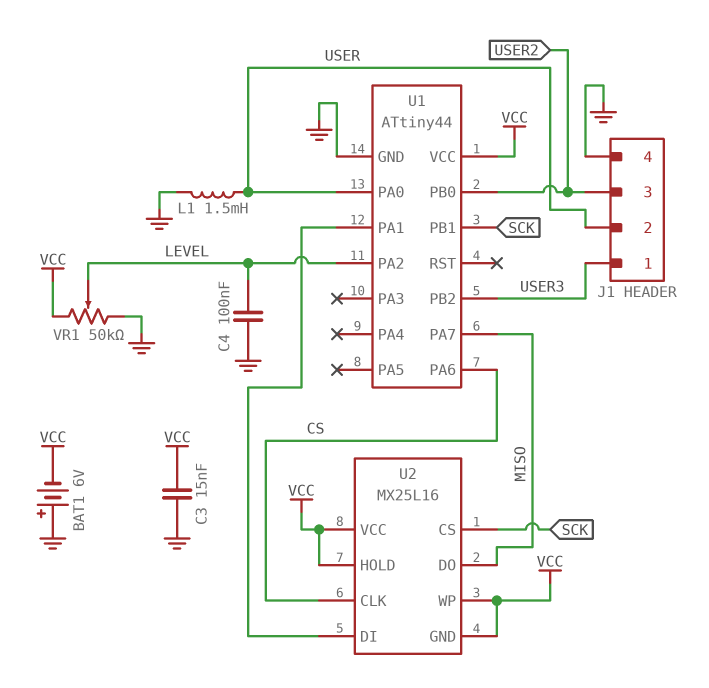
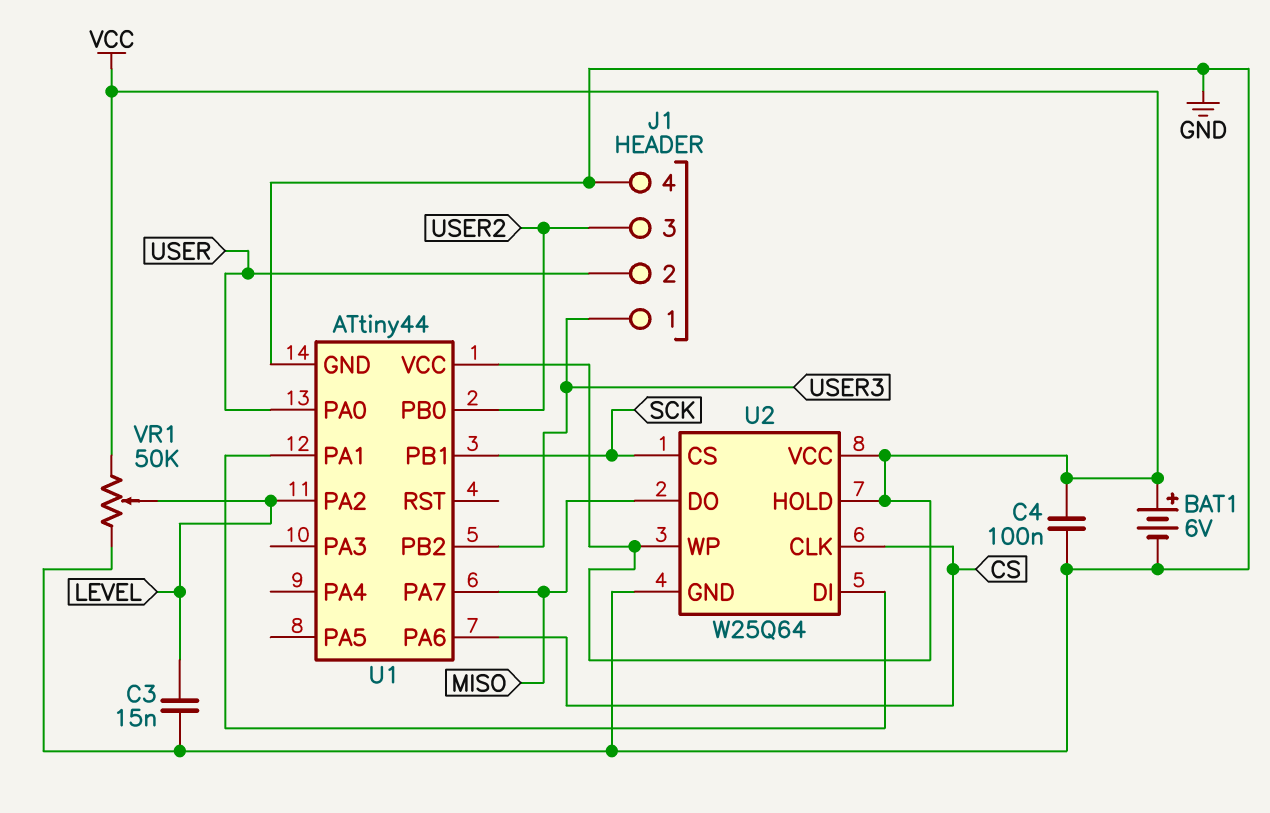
BAT1: 6V (plus GND, minus VCC) -> 6V (plus VCC, minus GND)
C3: 15nF (GND, VCC) -> 15nF (GND, LEVEL)
C4: 100nF (GND, LEVEL) -> 100nF (GND, VCC)
L1: 1.5mH (GND, USER) -> none
U2: MX25L16 -> W25Q64
U2 pin GND: VCC -> GND

